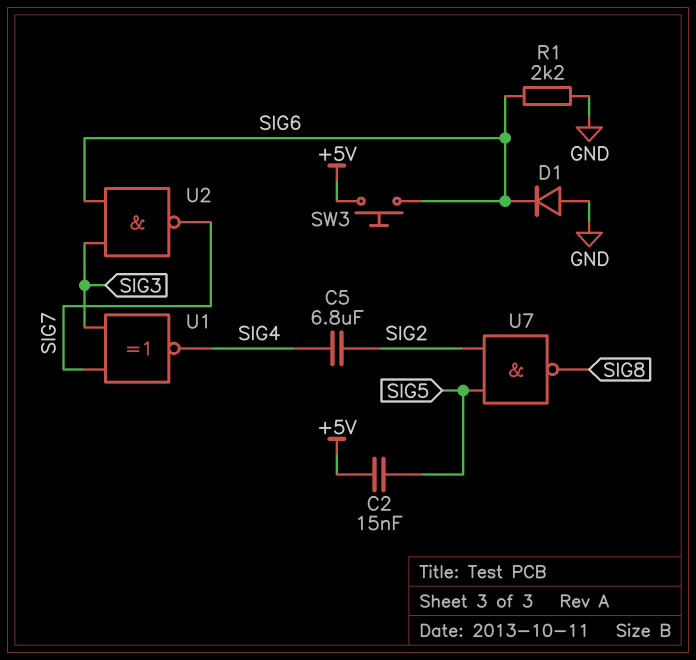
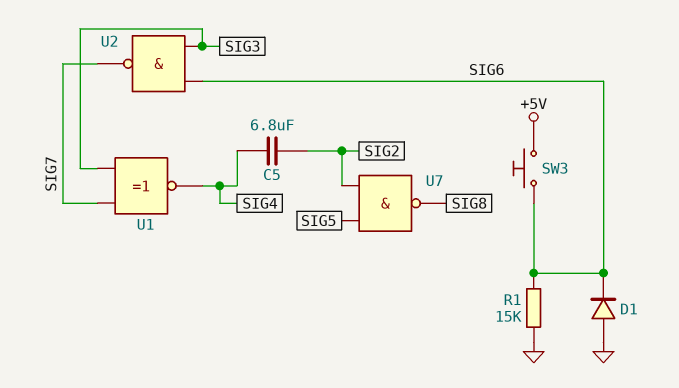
C2: 15nF (+5V, SIG5) -> none
R1: 2.2k (GND, SIG6) -> 15k (GND, SIG6)

